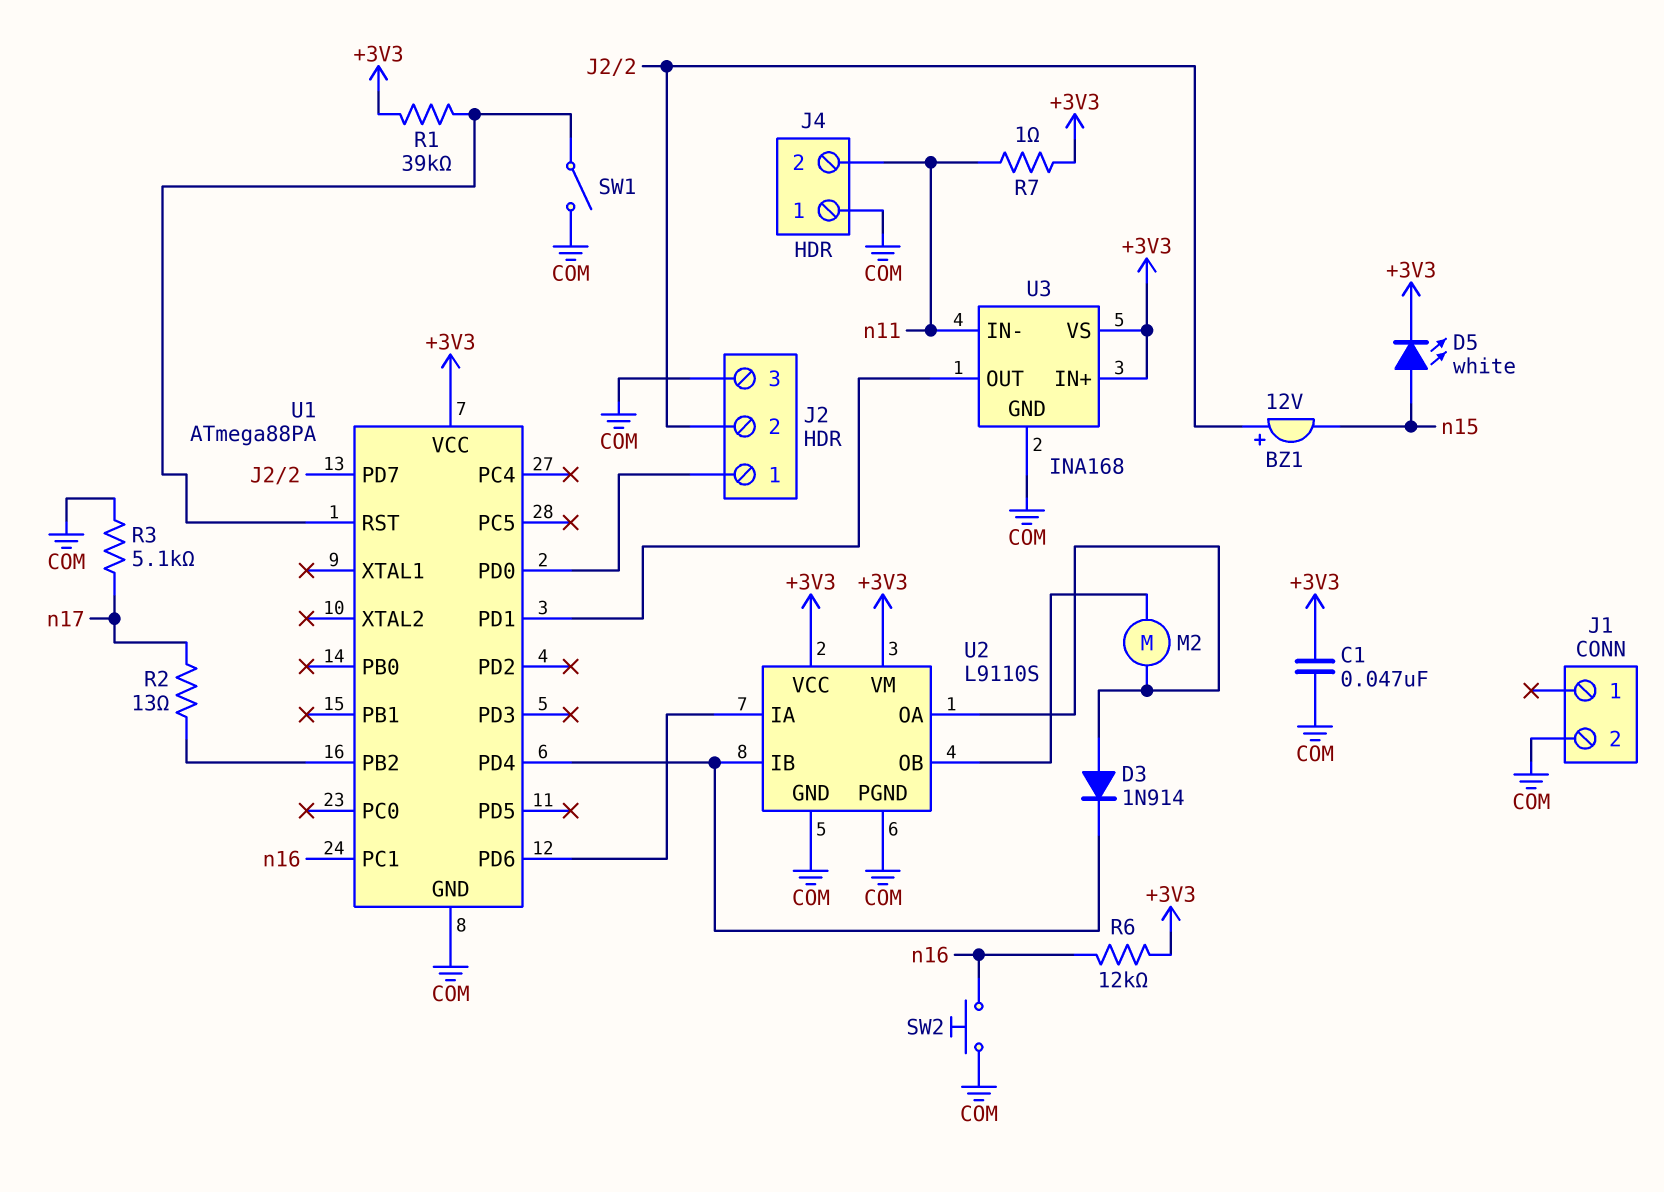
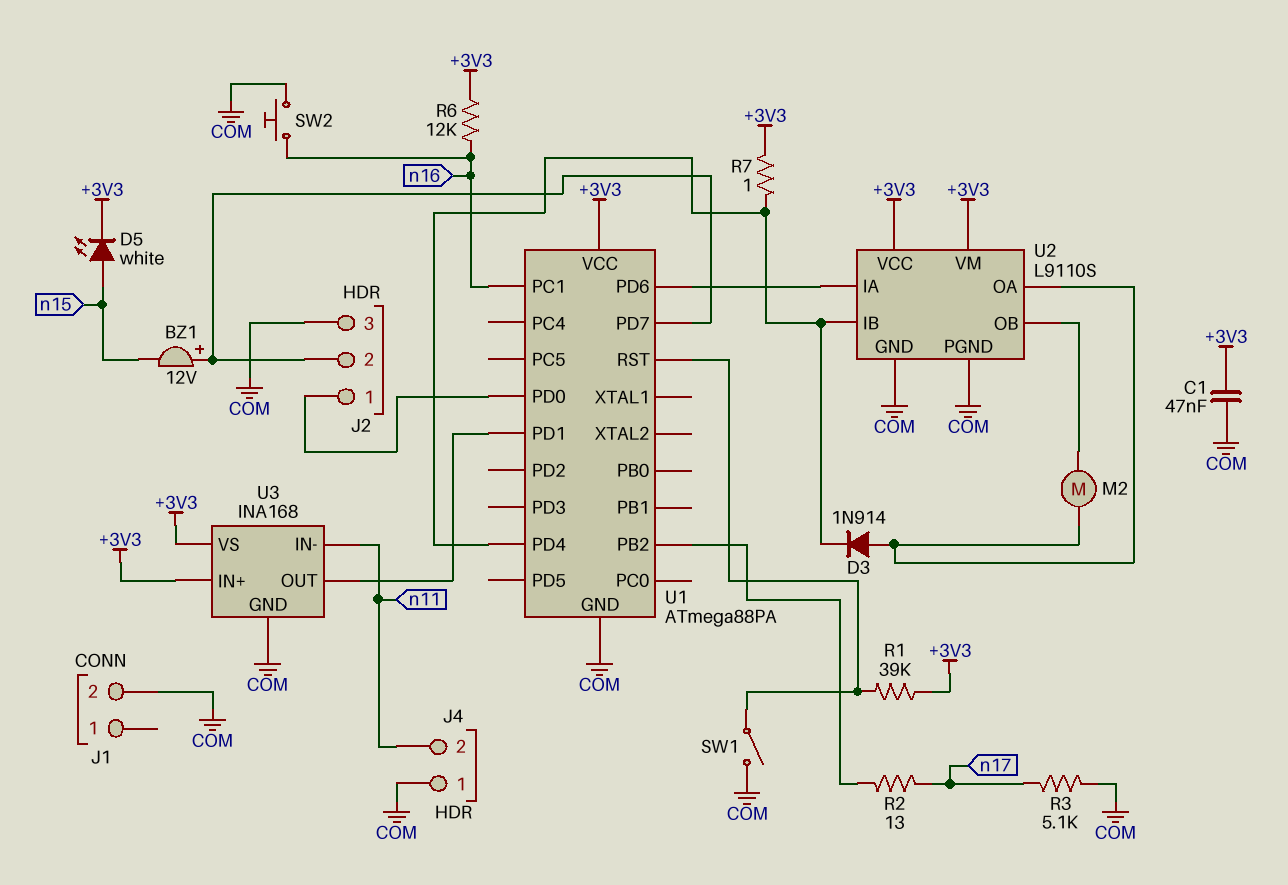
R7: 1 (+3V3, n11) -> 1 (+3V3, U1/PD4)

